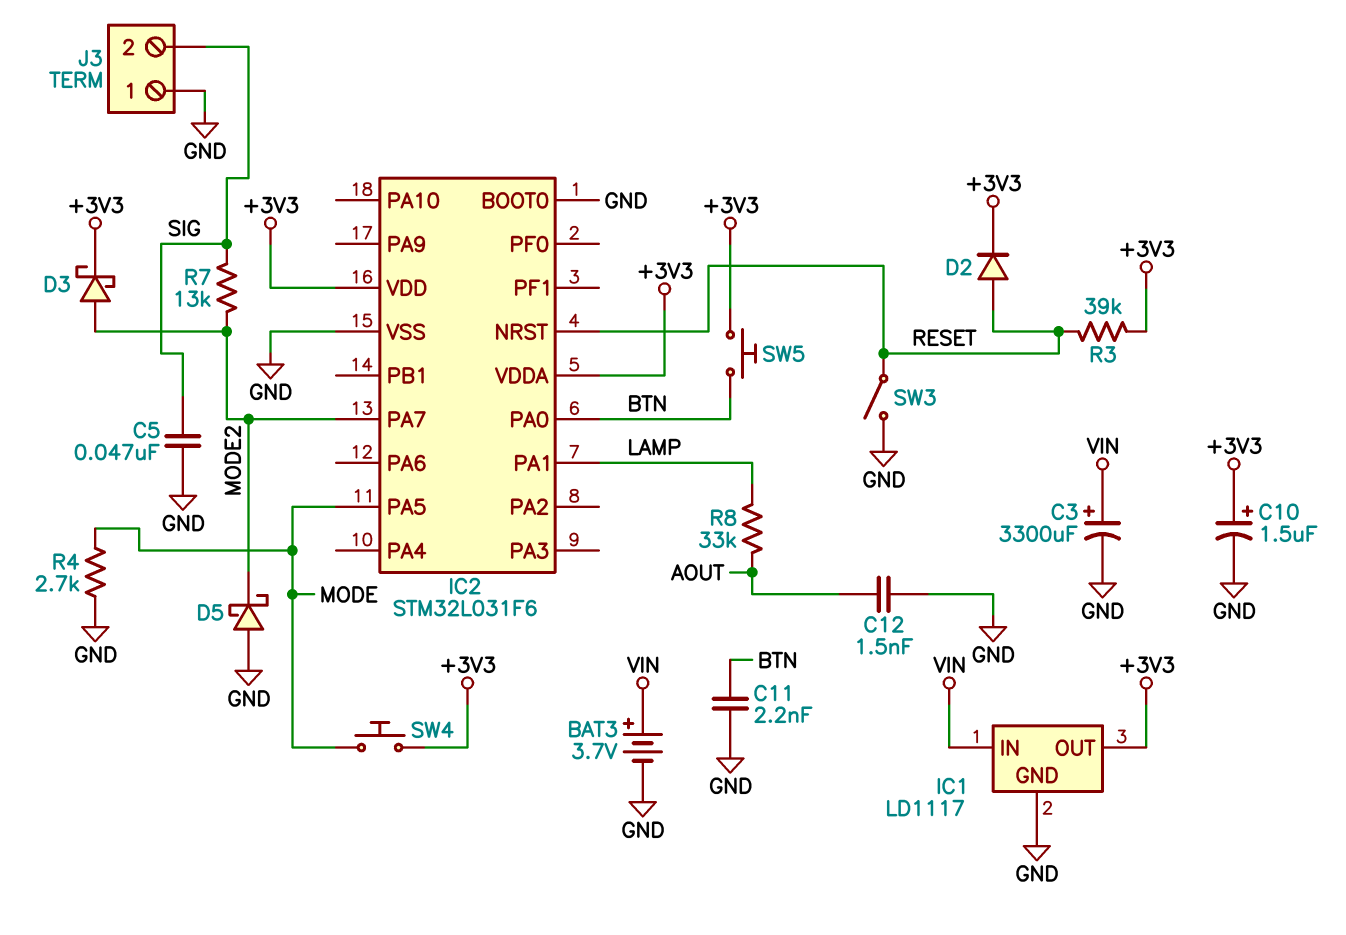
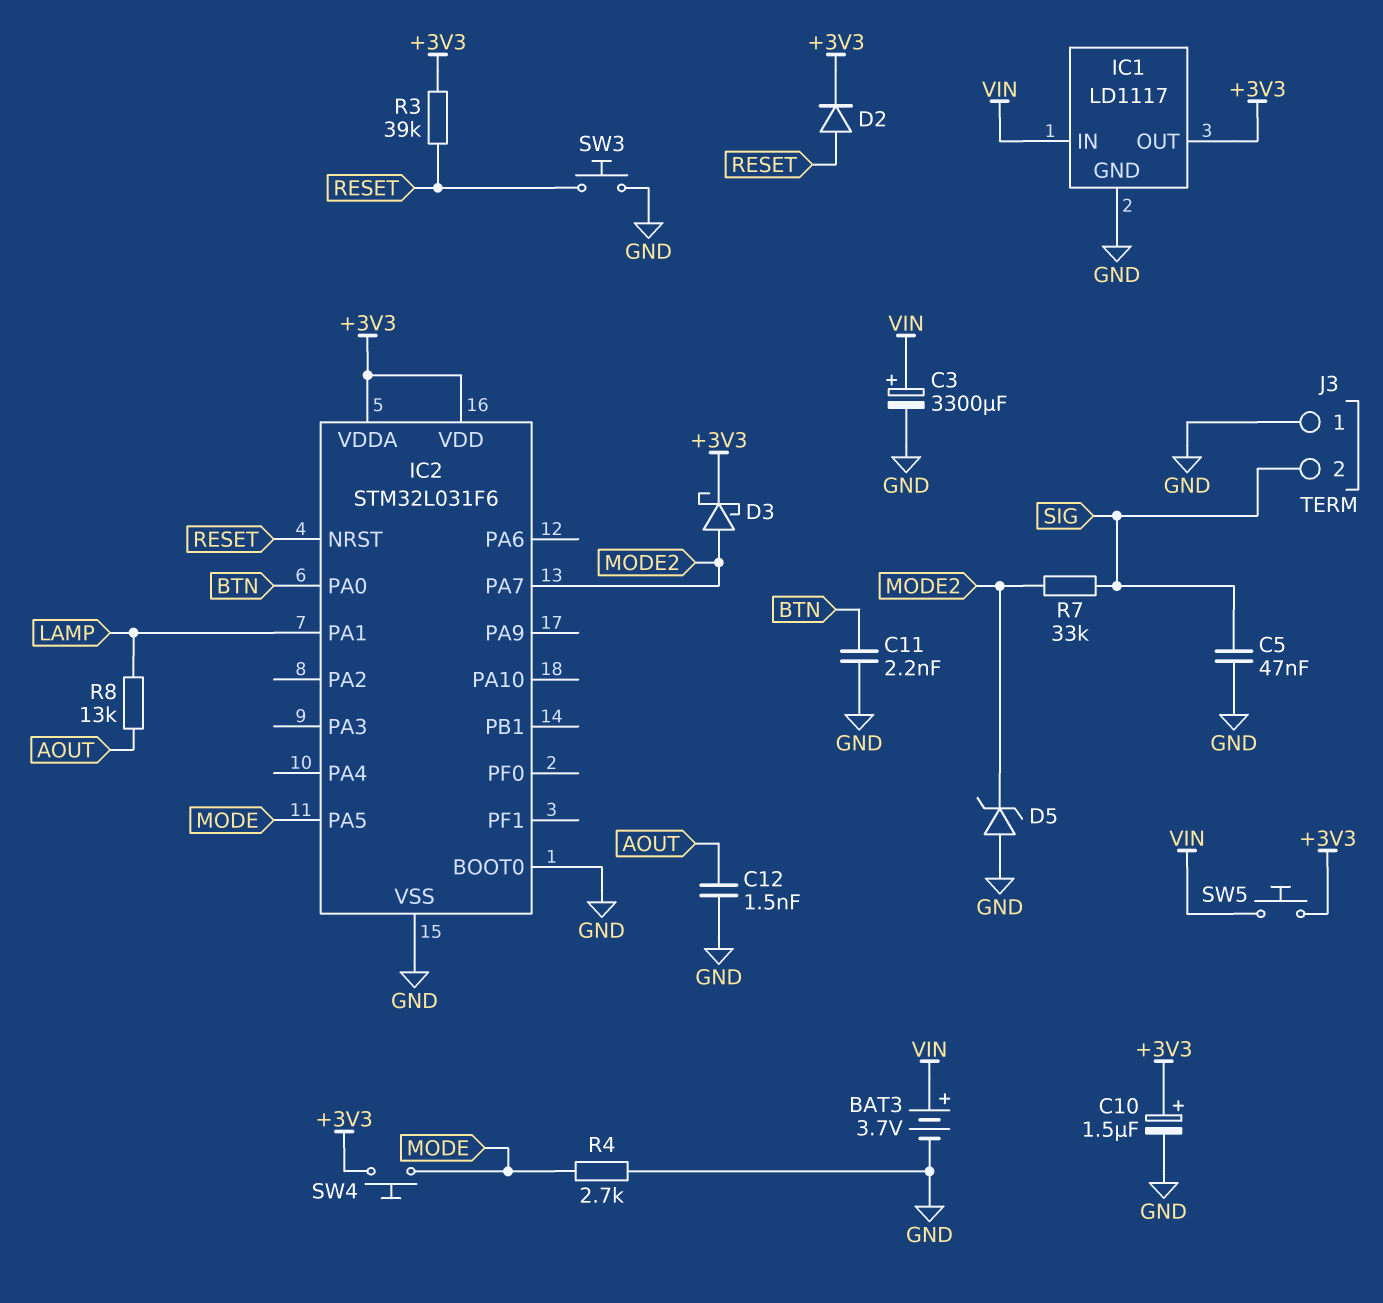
D5: schottky (A GND, K MODE2) -> zener (A GND, K MODE2)
R7: 13k (MODE2, SIG) -> 33k (MODE2, SIG)
R8: 33k (AOUT, LAMP) -> 13k (AOUT, LAMP)
SW3: switch (GND, RESET) -> button (GND, RESET)
SW5: button (+3V3, BTN) -> button (+3V3, VIN)

